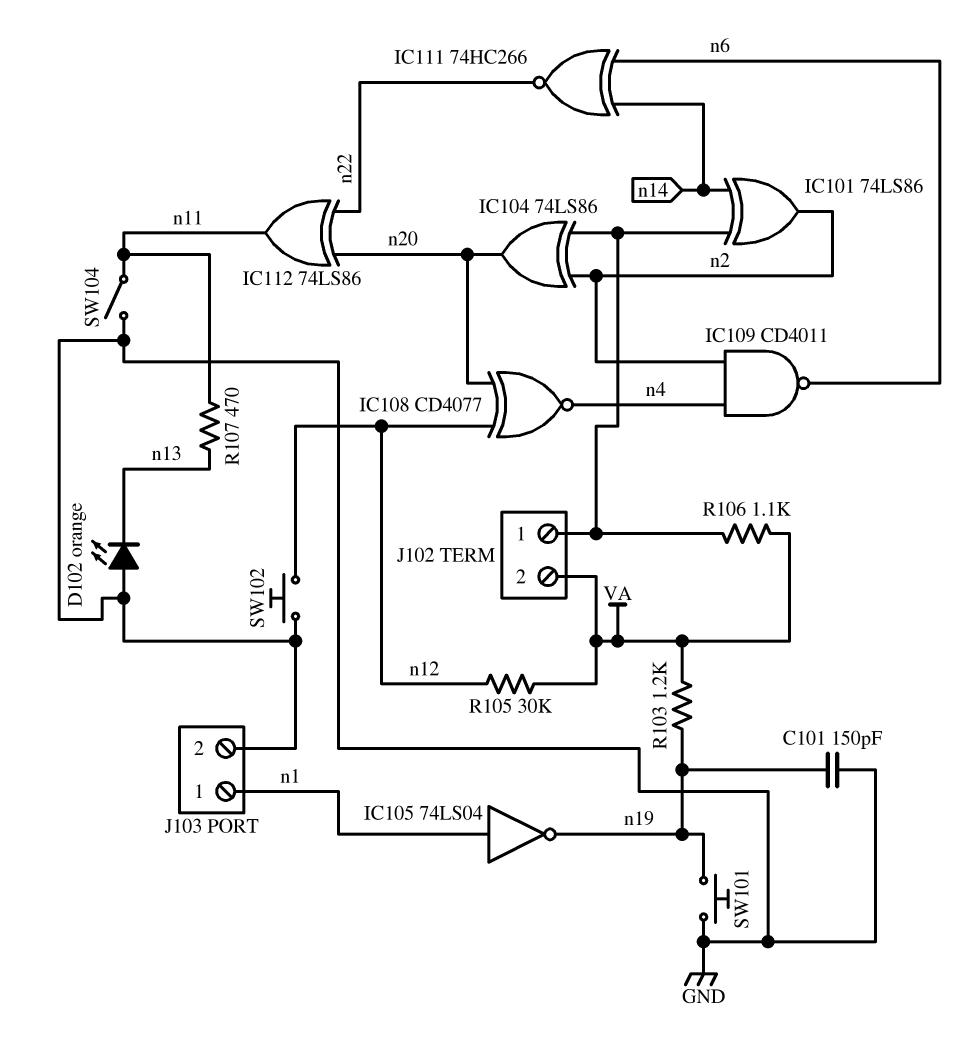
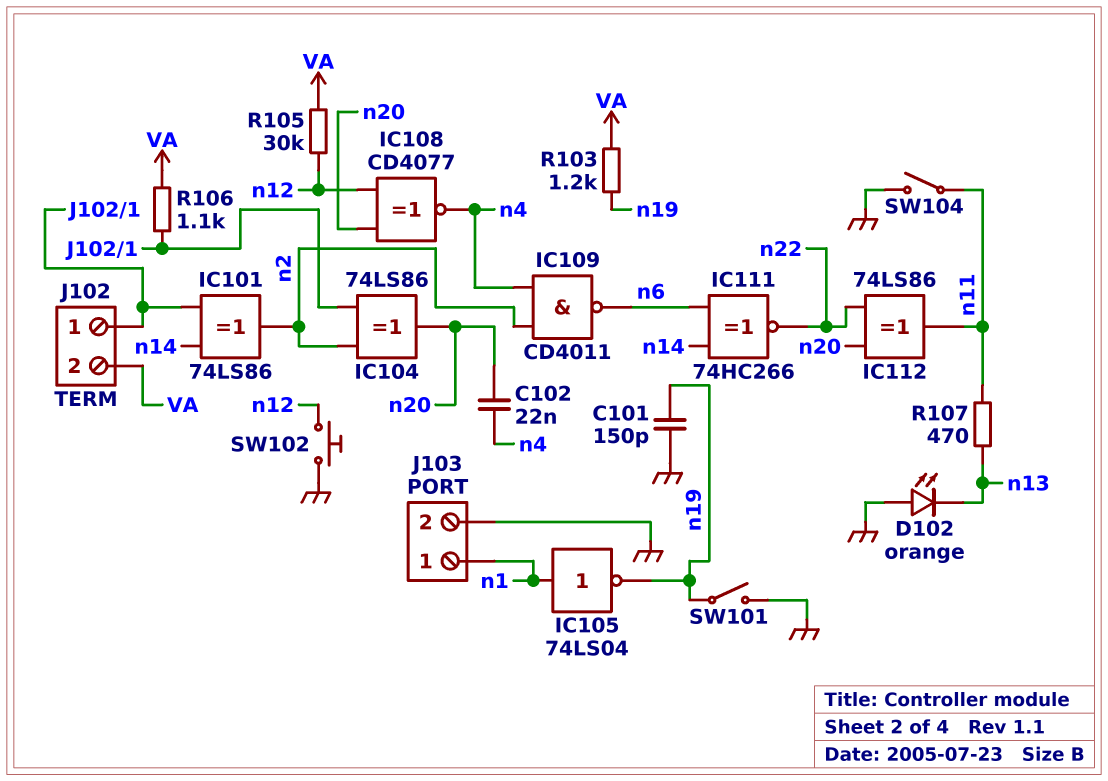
C102: none -> 22nF (n4, n20)
SW101: button (GND, n19) -> switch (GND, n19)

